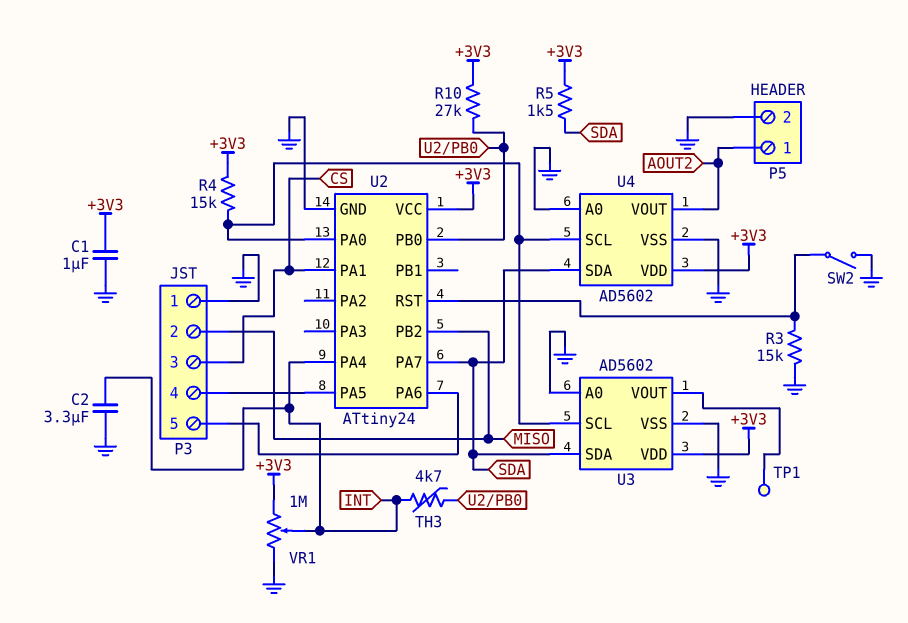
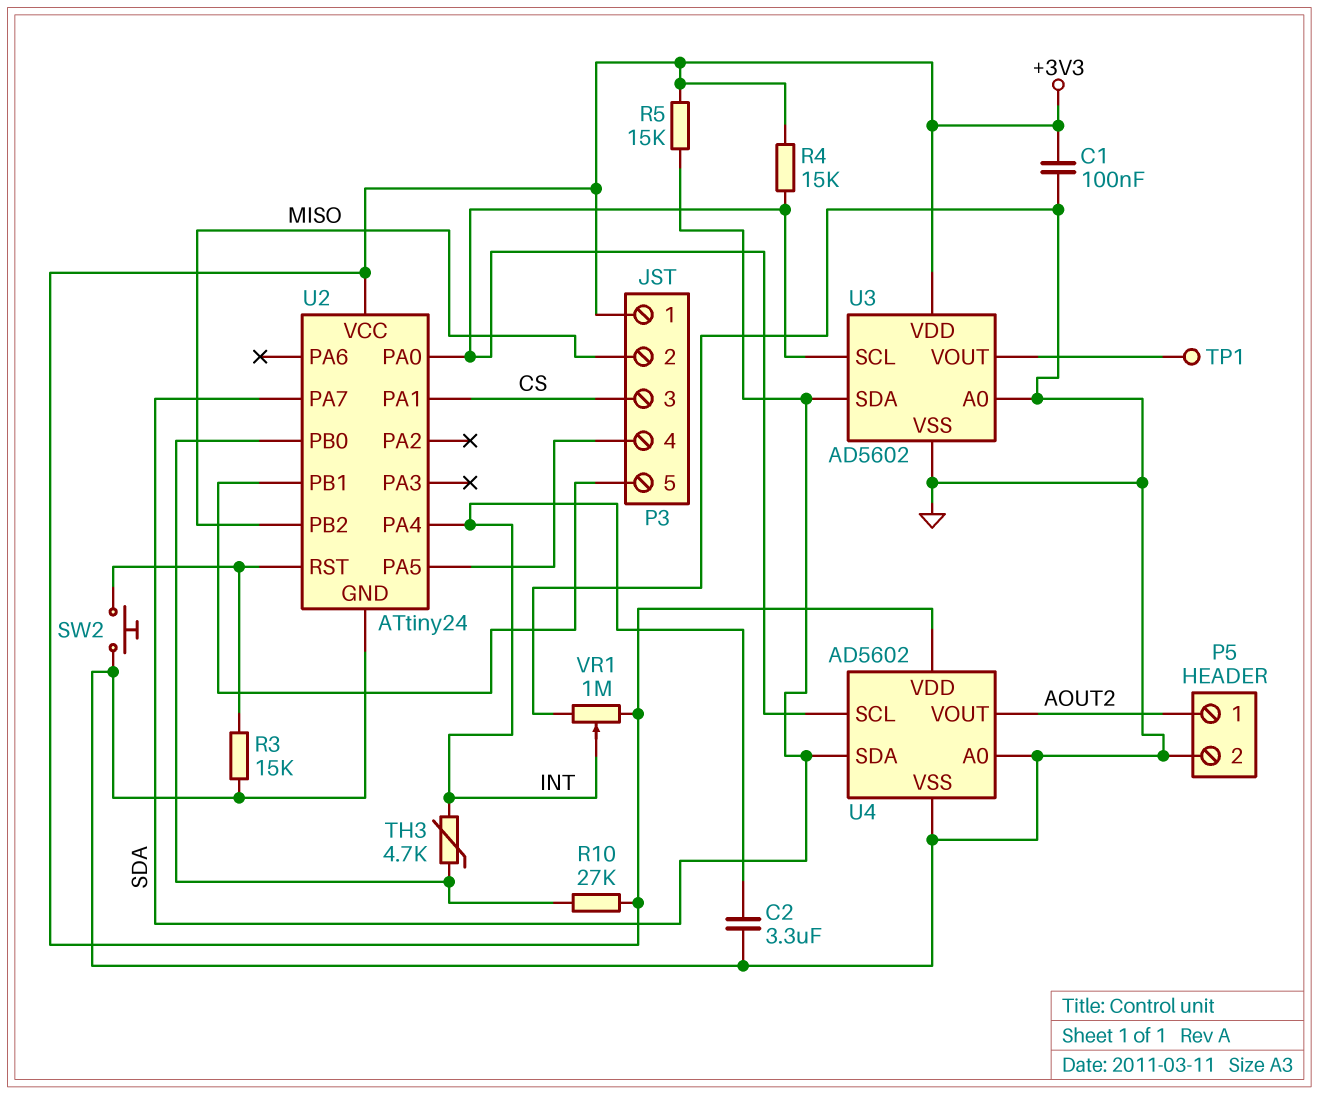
C1: 1uF (+3V3, GND) -> 100nF (+3V3, GND)
P3 pin 1: GND -> +3V3
R5: 1.5k (+3V3, SDA) -> 15k (+3V3, SDA)
SW2: switch (GND, U2/RST) -> button (GND, U2/RST)
U2 pin PA6: P3/5 -> none
U2 pin PB1: none -> P3/5

